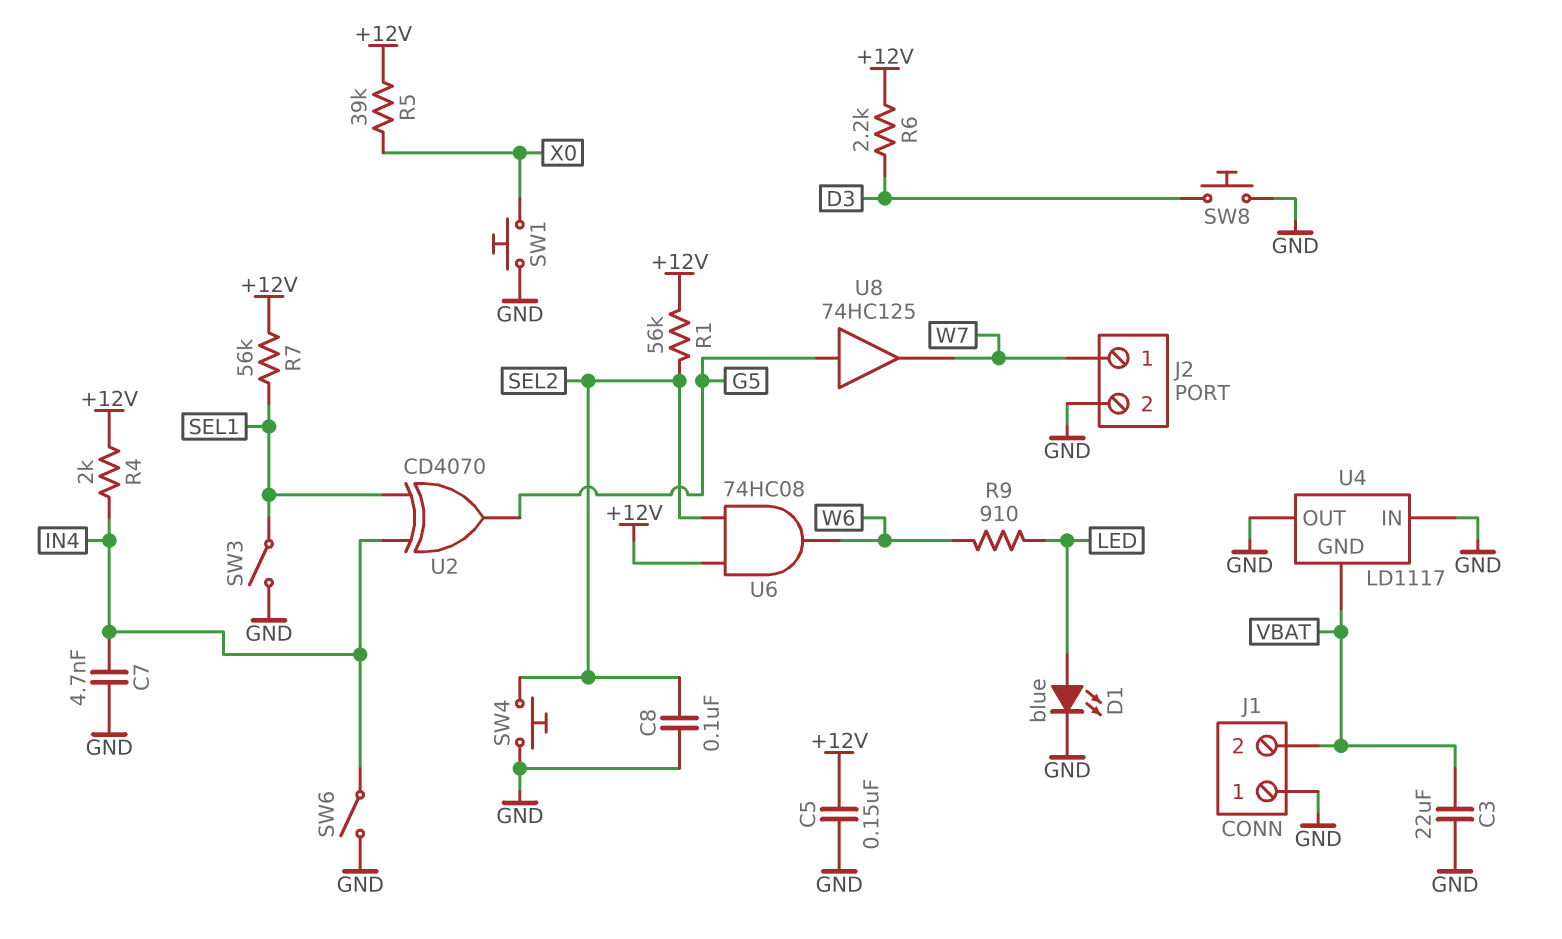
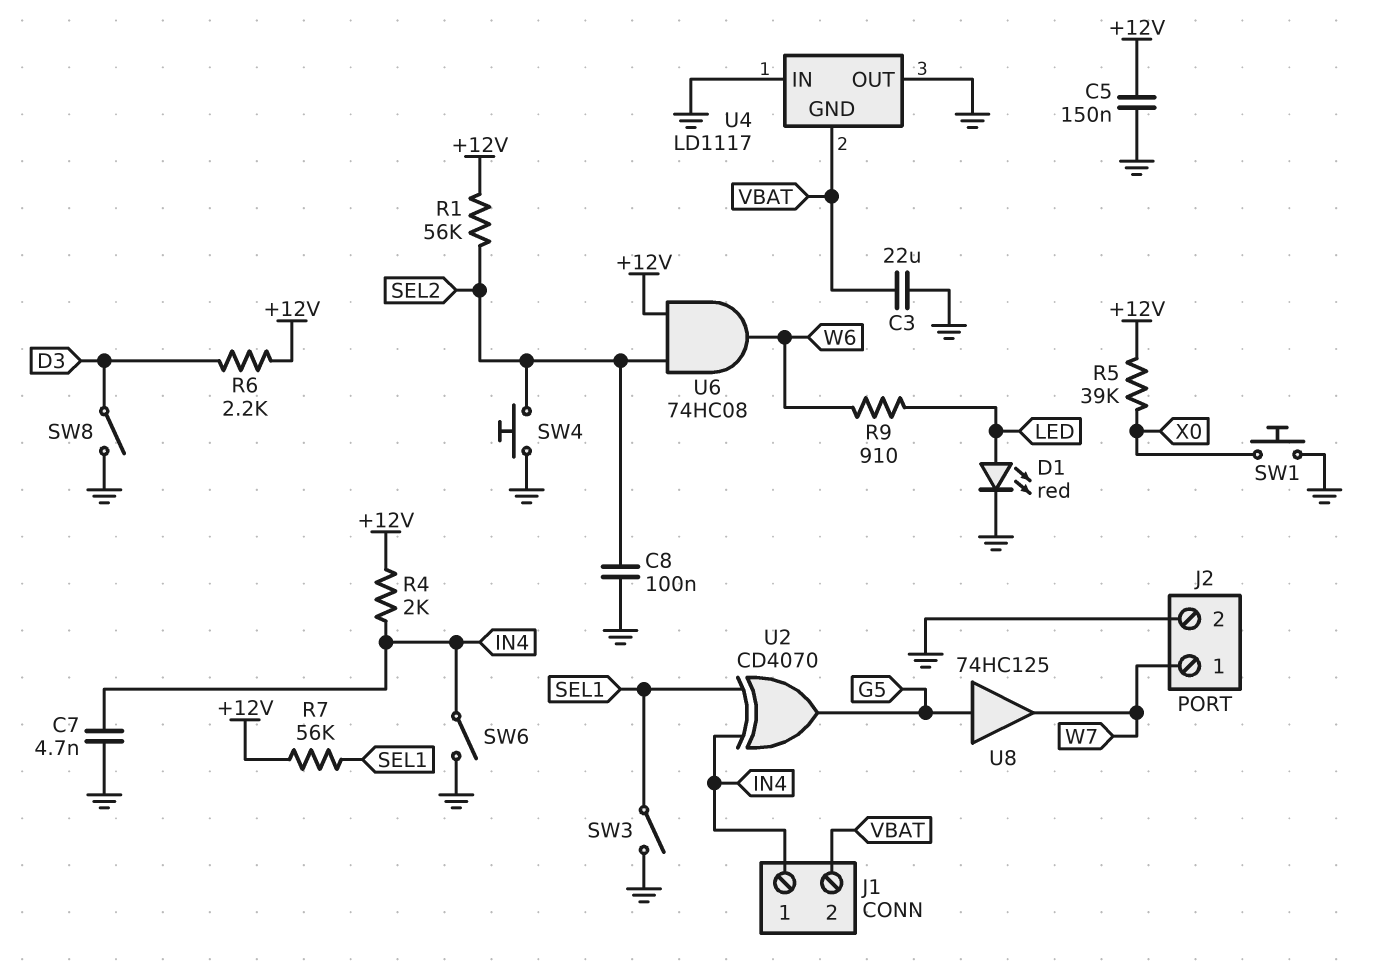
D1: LED blue (A LED, K GND) -> LED red (A LED, K GND)
J1 pin 1: GND -> IN4
SW8: button (D3, GND) -> switch (D3, GND)

